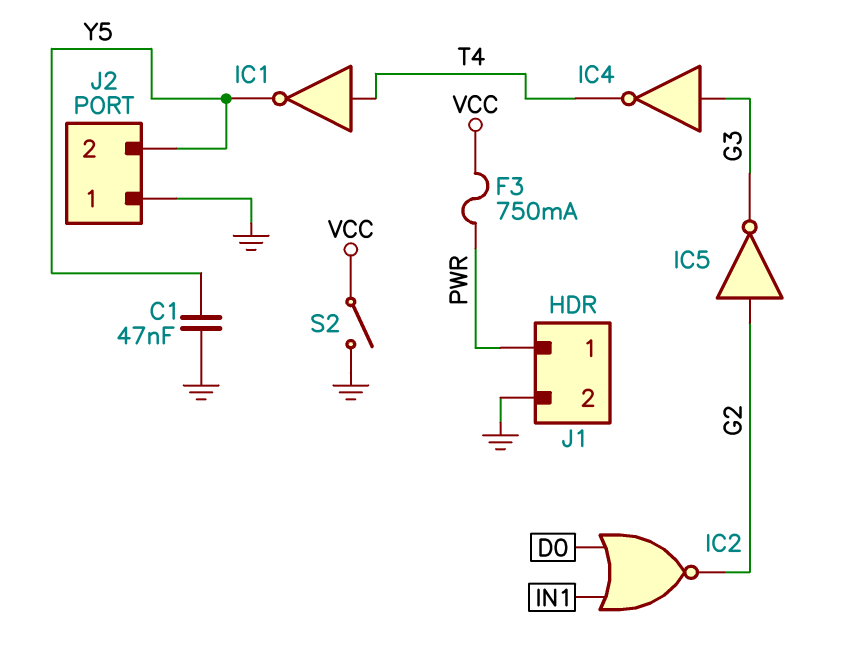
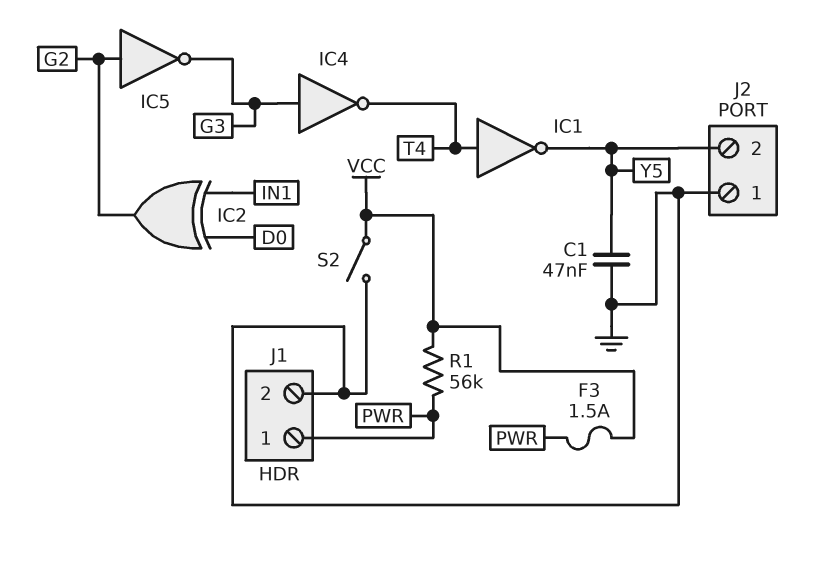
F3: 750mA (PWR, VCC) -> 1.5A (PWR, VCC)
IC2: NOR (in D0, in IN1, out G2) -> XOR (in D0, in IN1, out G2)
R1: none -> 56k (PWR, VCC)

